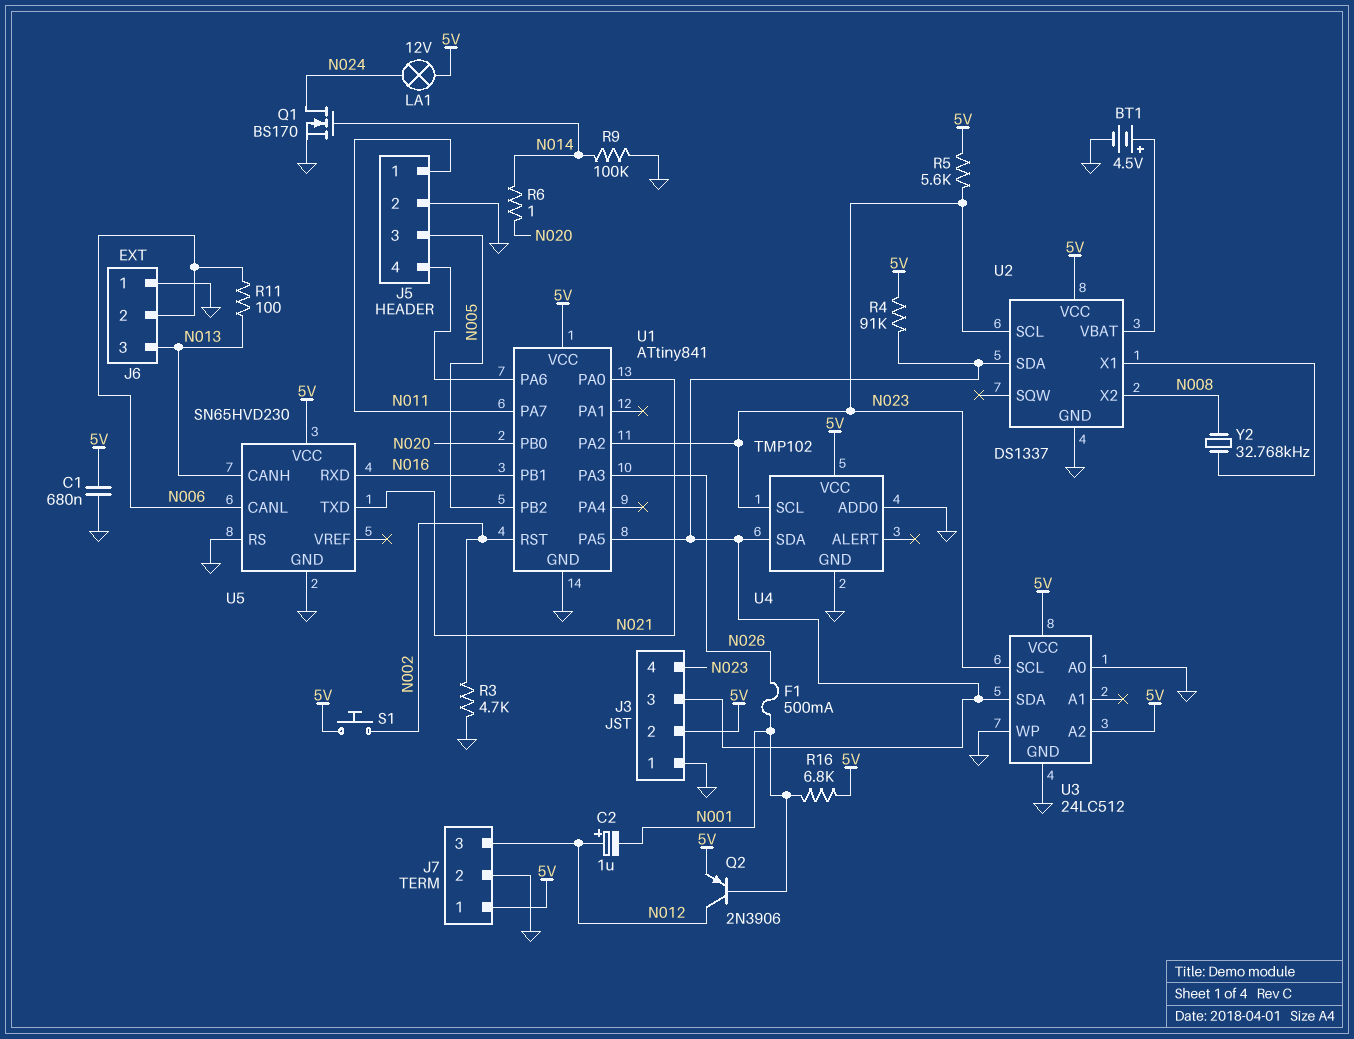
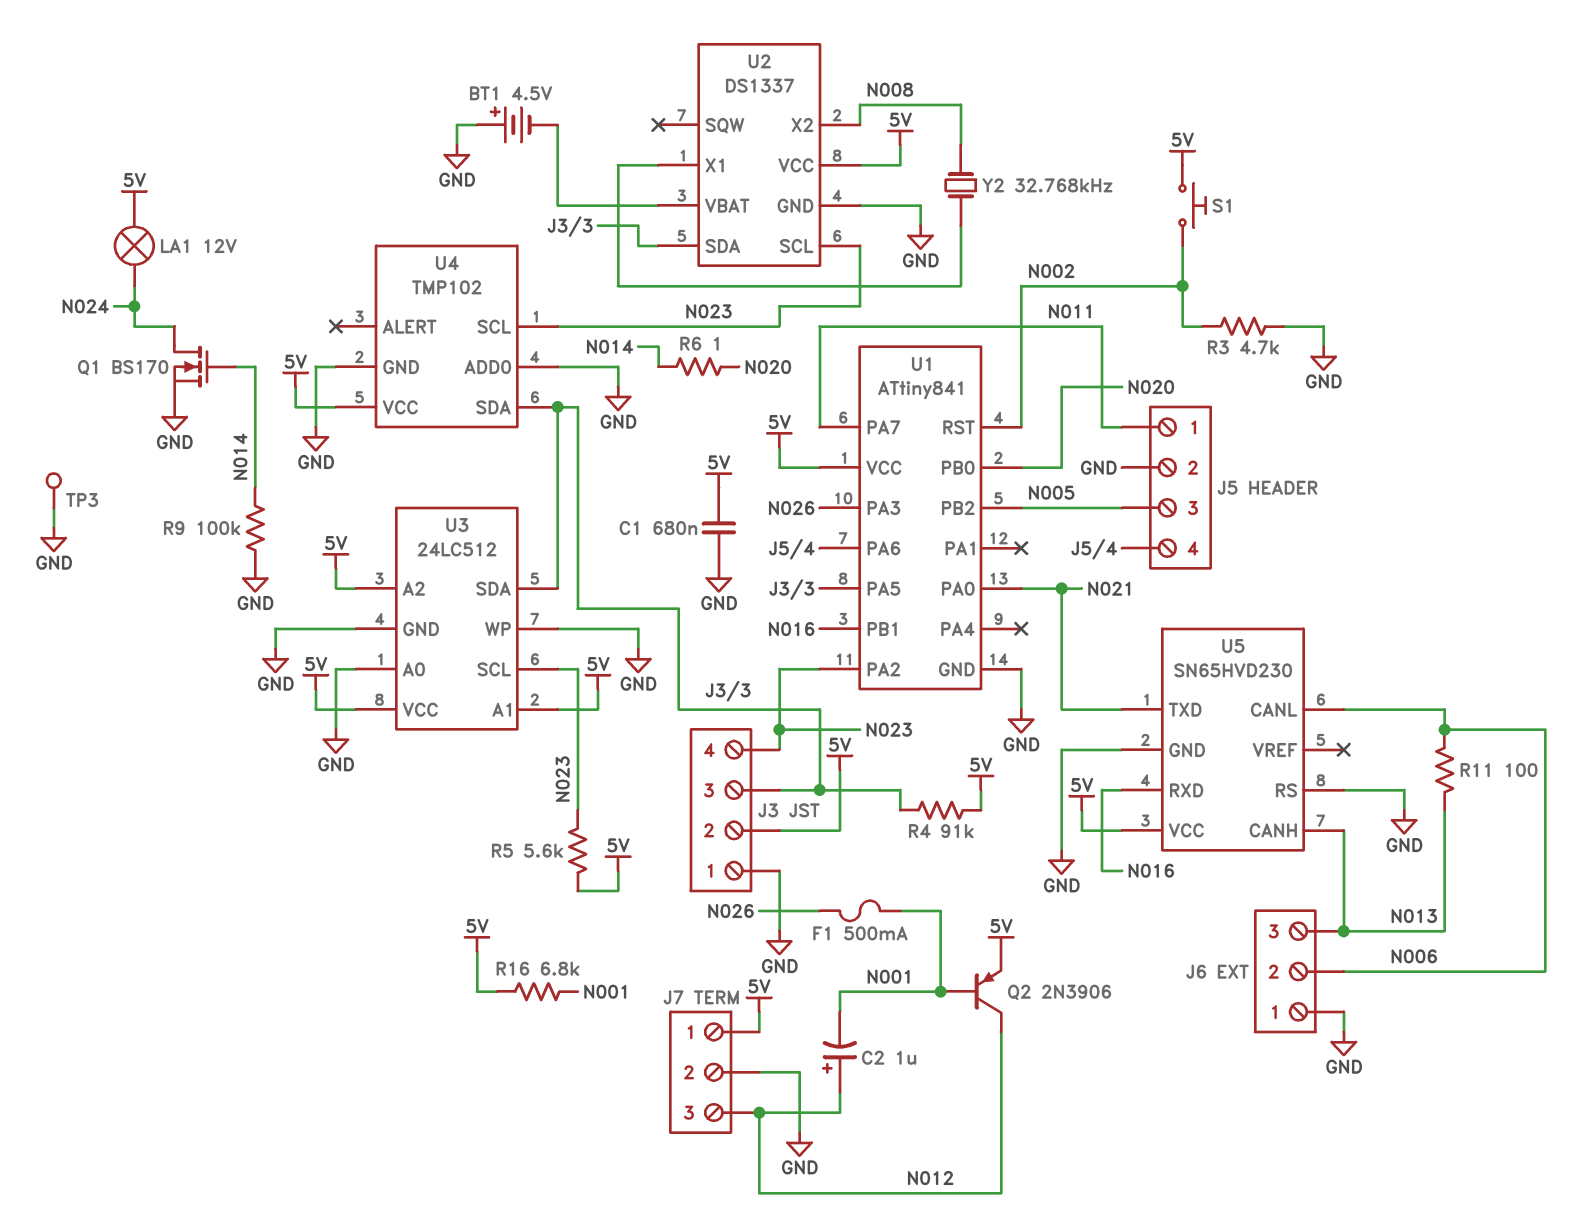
BT1: 4.5V (plus U2/VBAT, minus GND) -> 4.5V (plus GND, minus U2/VBAT)
TP3: none -> test point (GND)
U3 pin A1: none -> 5V

